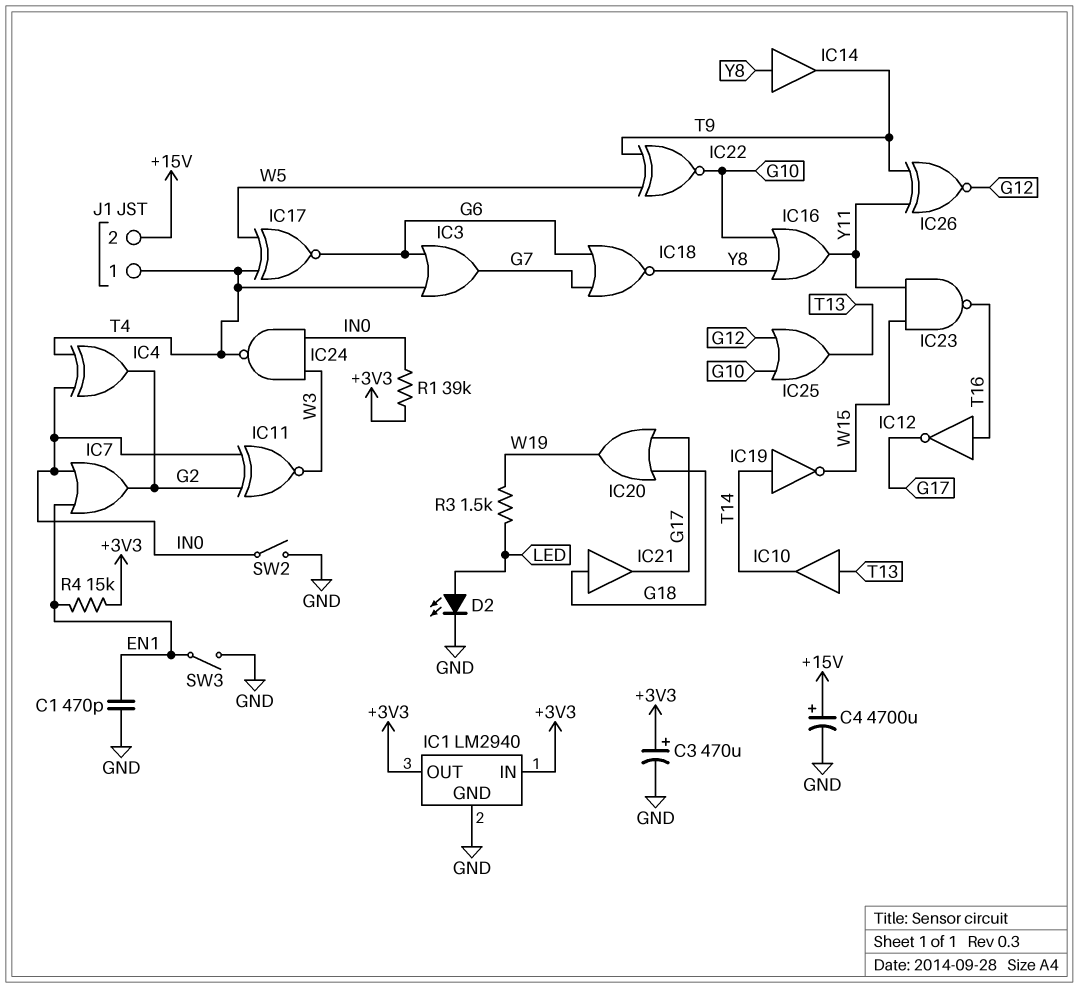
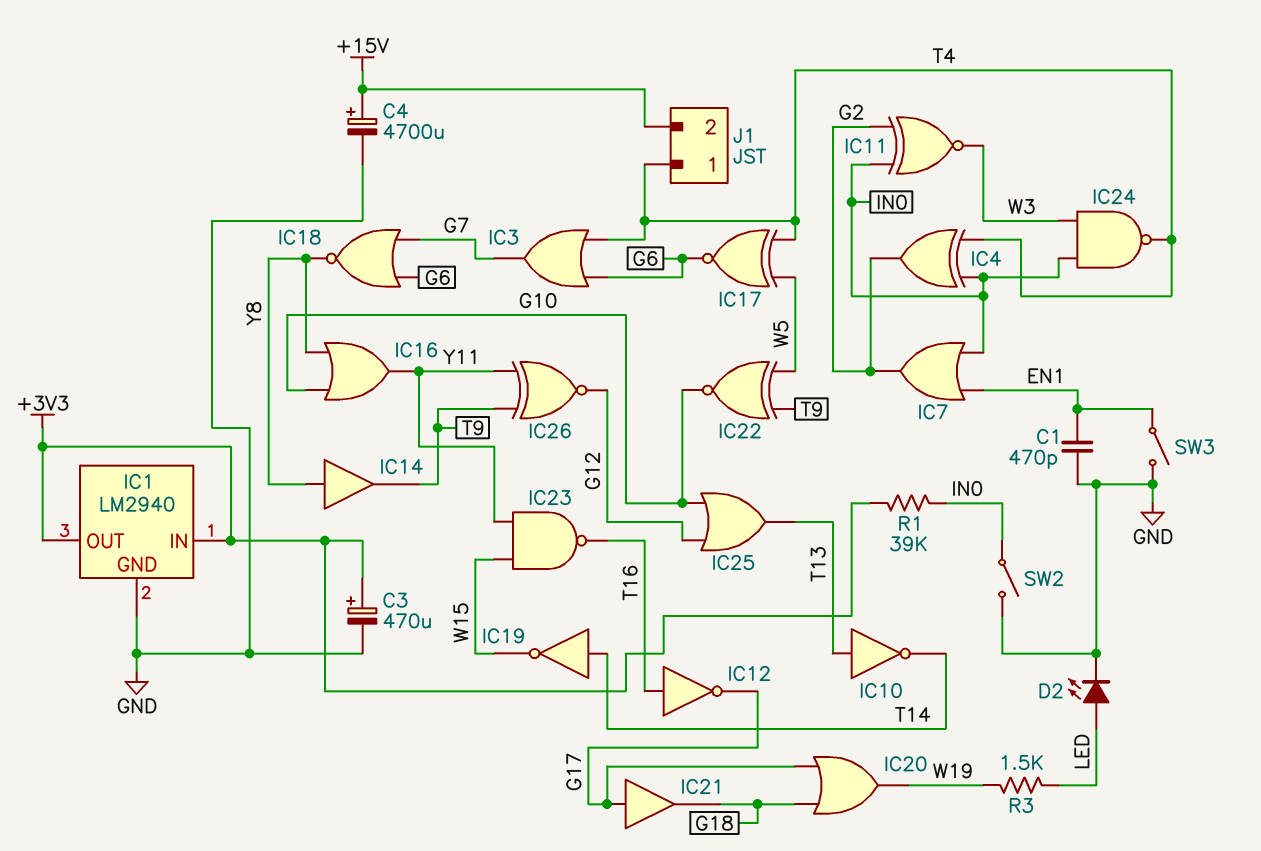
IC10: buffer (in T13, out T14) -> NOT (in T13, out T14)
IC21: buffer (in G18, out G17) -> buffer (in G17, out G18)
R4: 15k (+3V3, EN1) -> none

